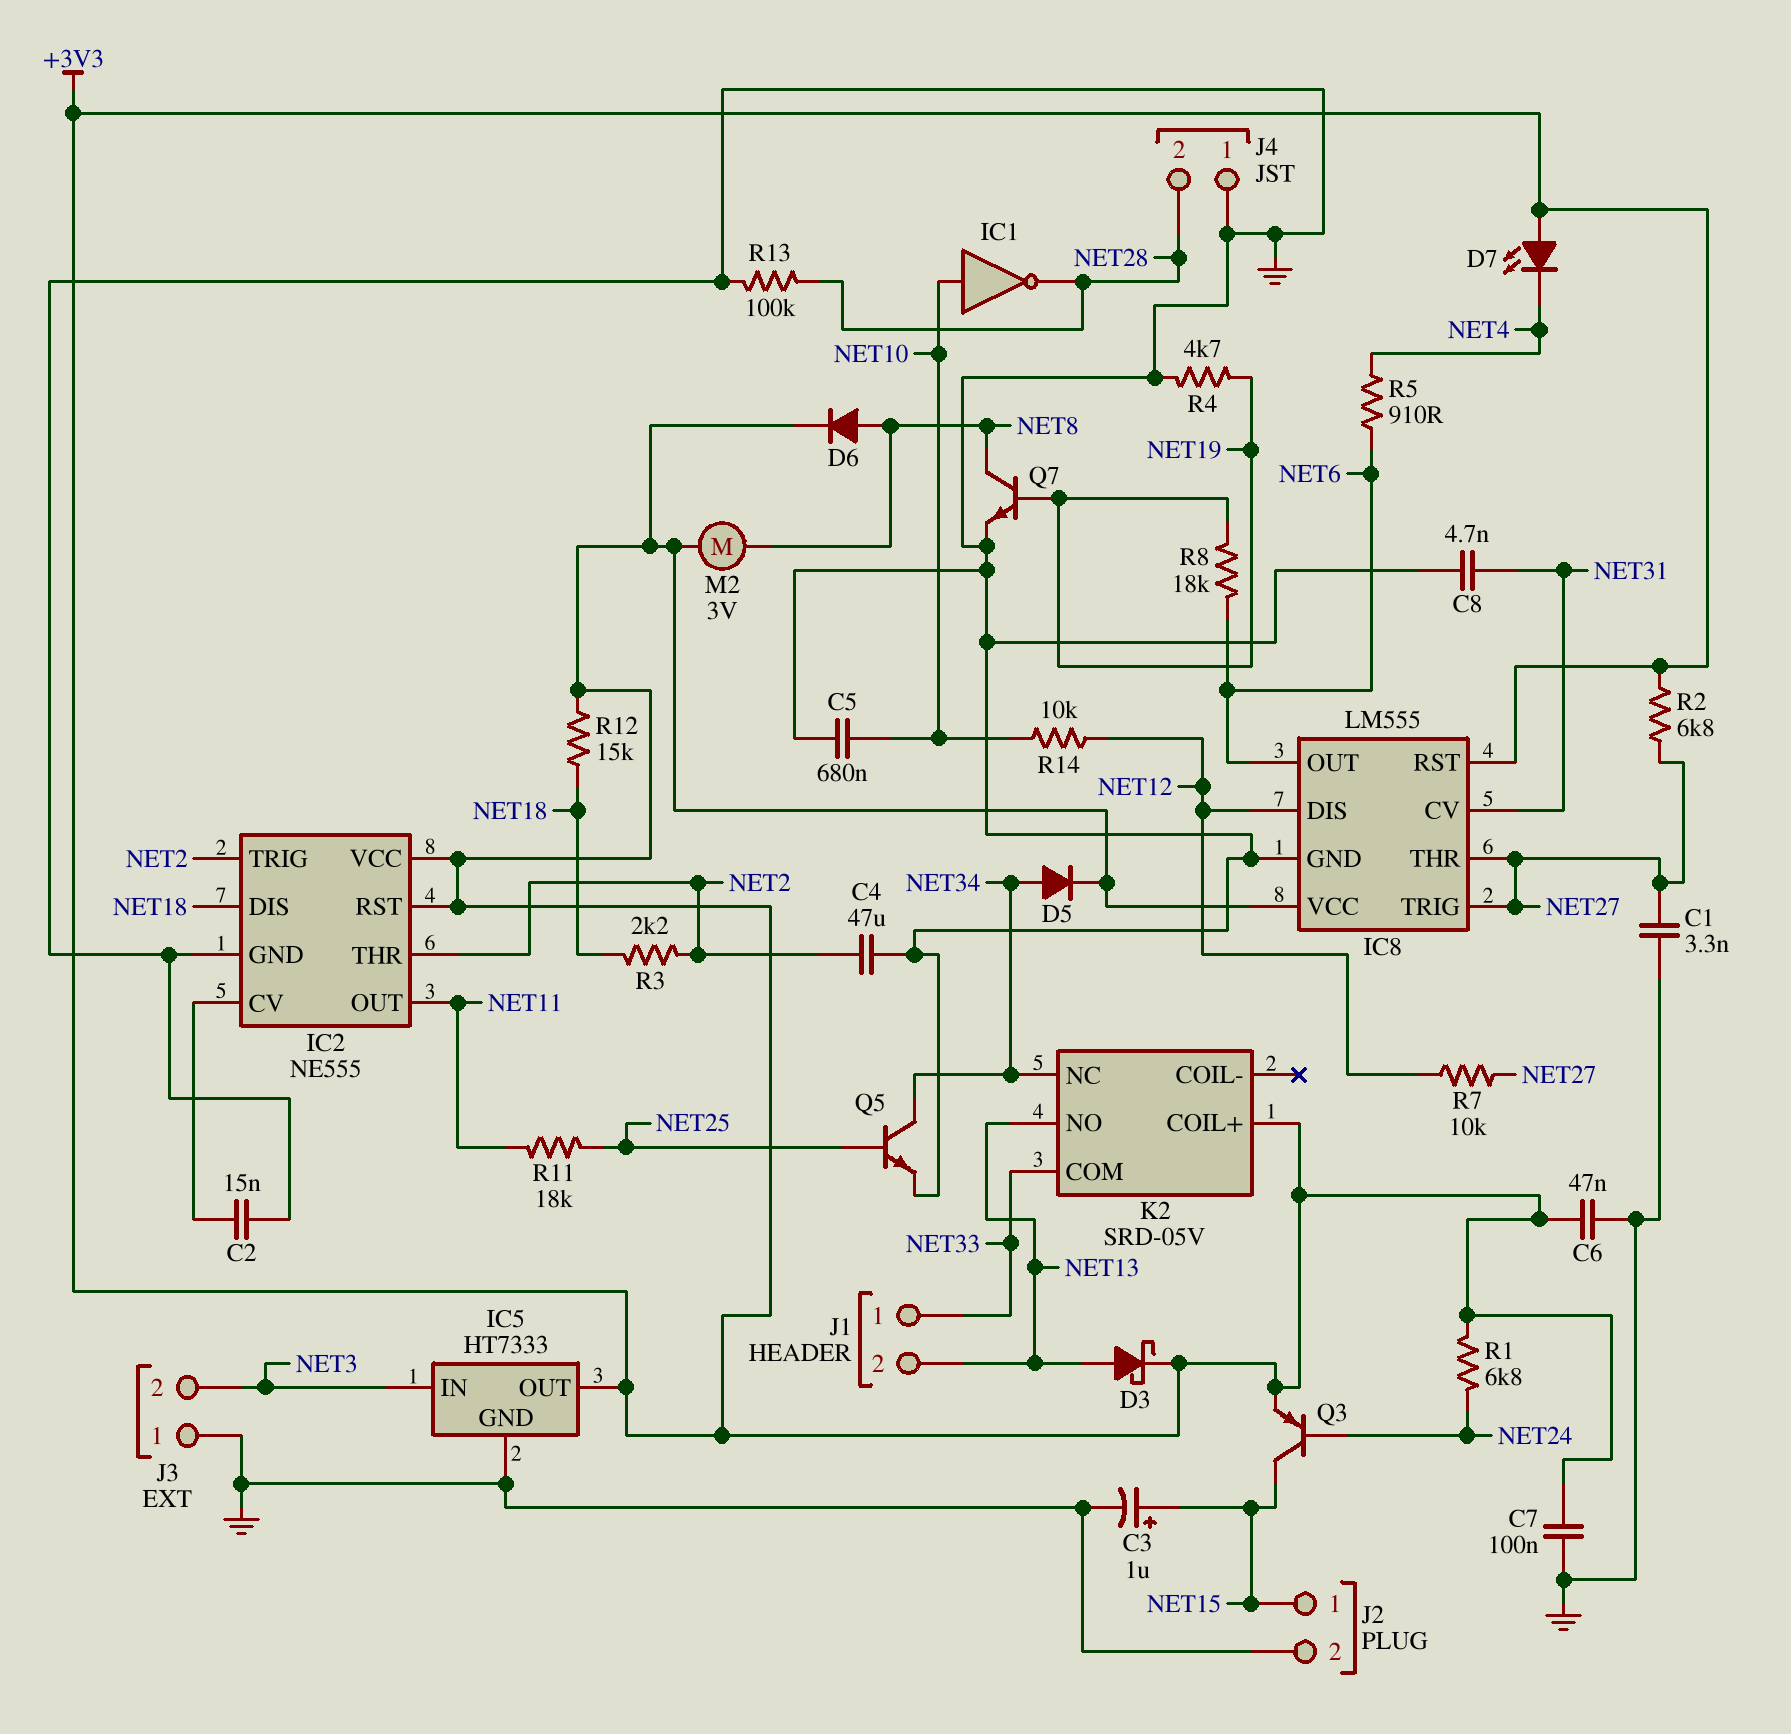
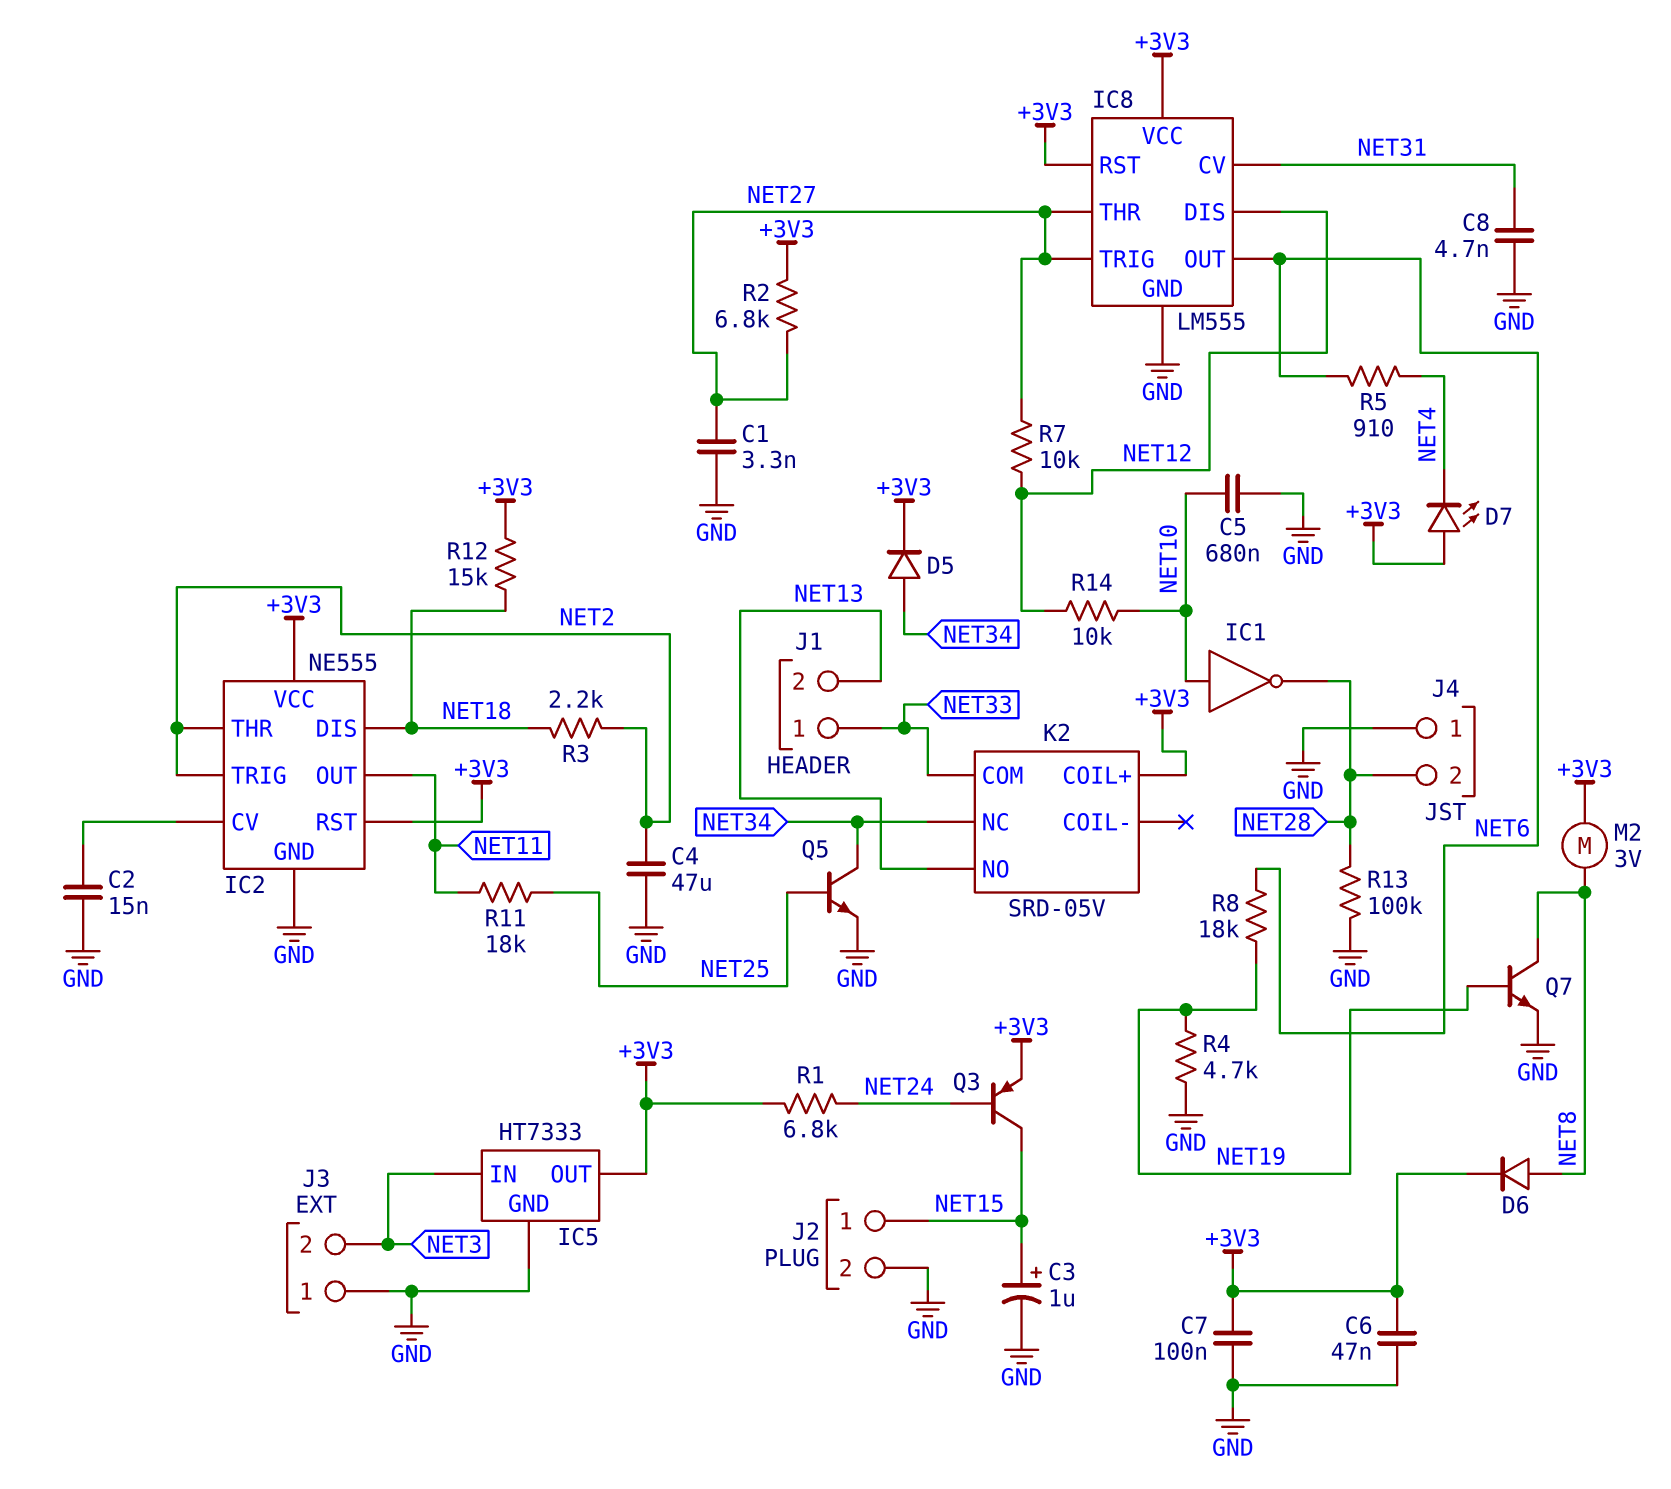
D3: schottky (A NET13, K +3V3) -> none

